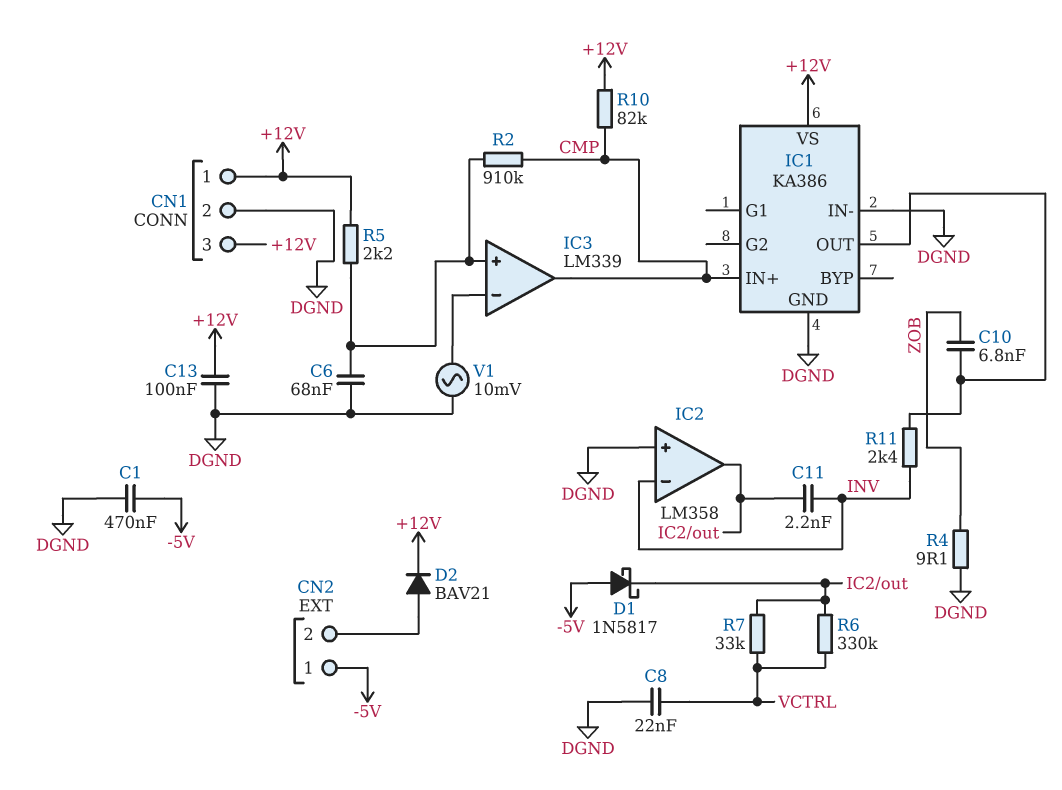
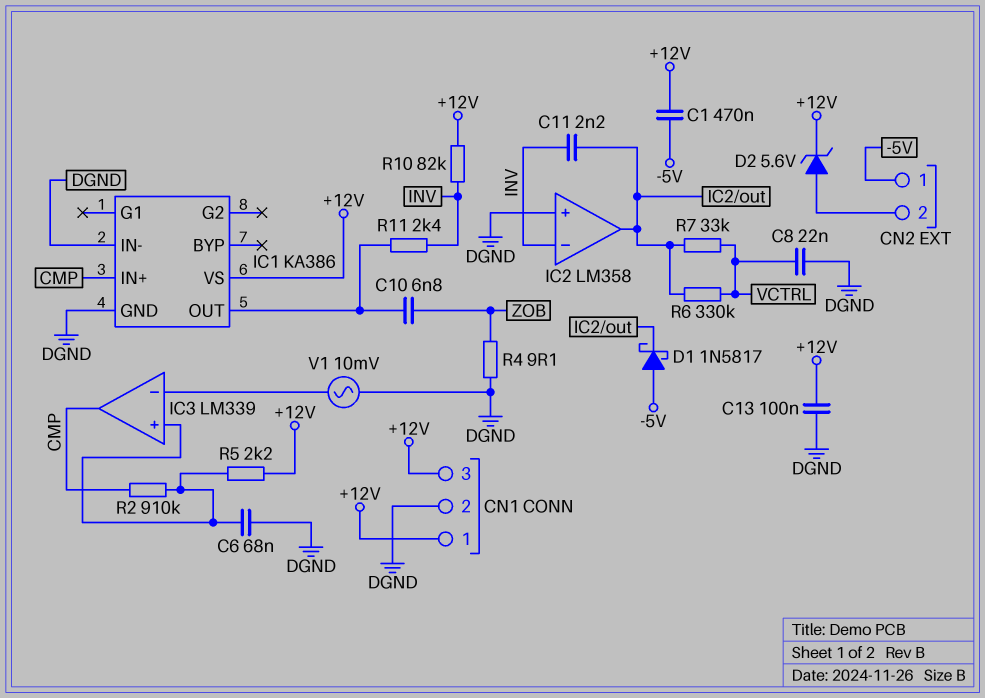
C1: 470nF (-5V, DGND) -> 470nF (+12V, -5V)
D2: diode BAV21 (A CN2/2, K +12V) -> zener 5.6V (A CN2/2, K +12V)
R10: 82k (+12V, CMP) -> 82k (+12V, INV)

